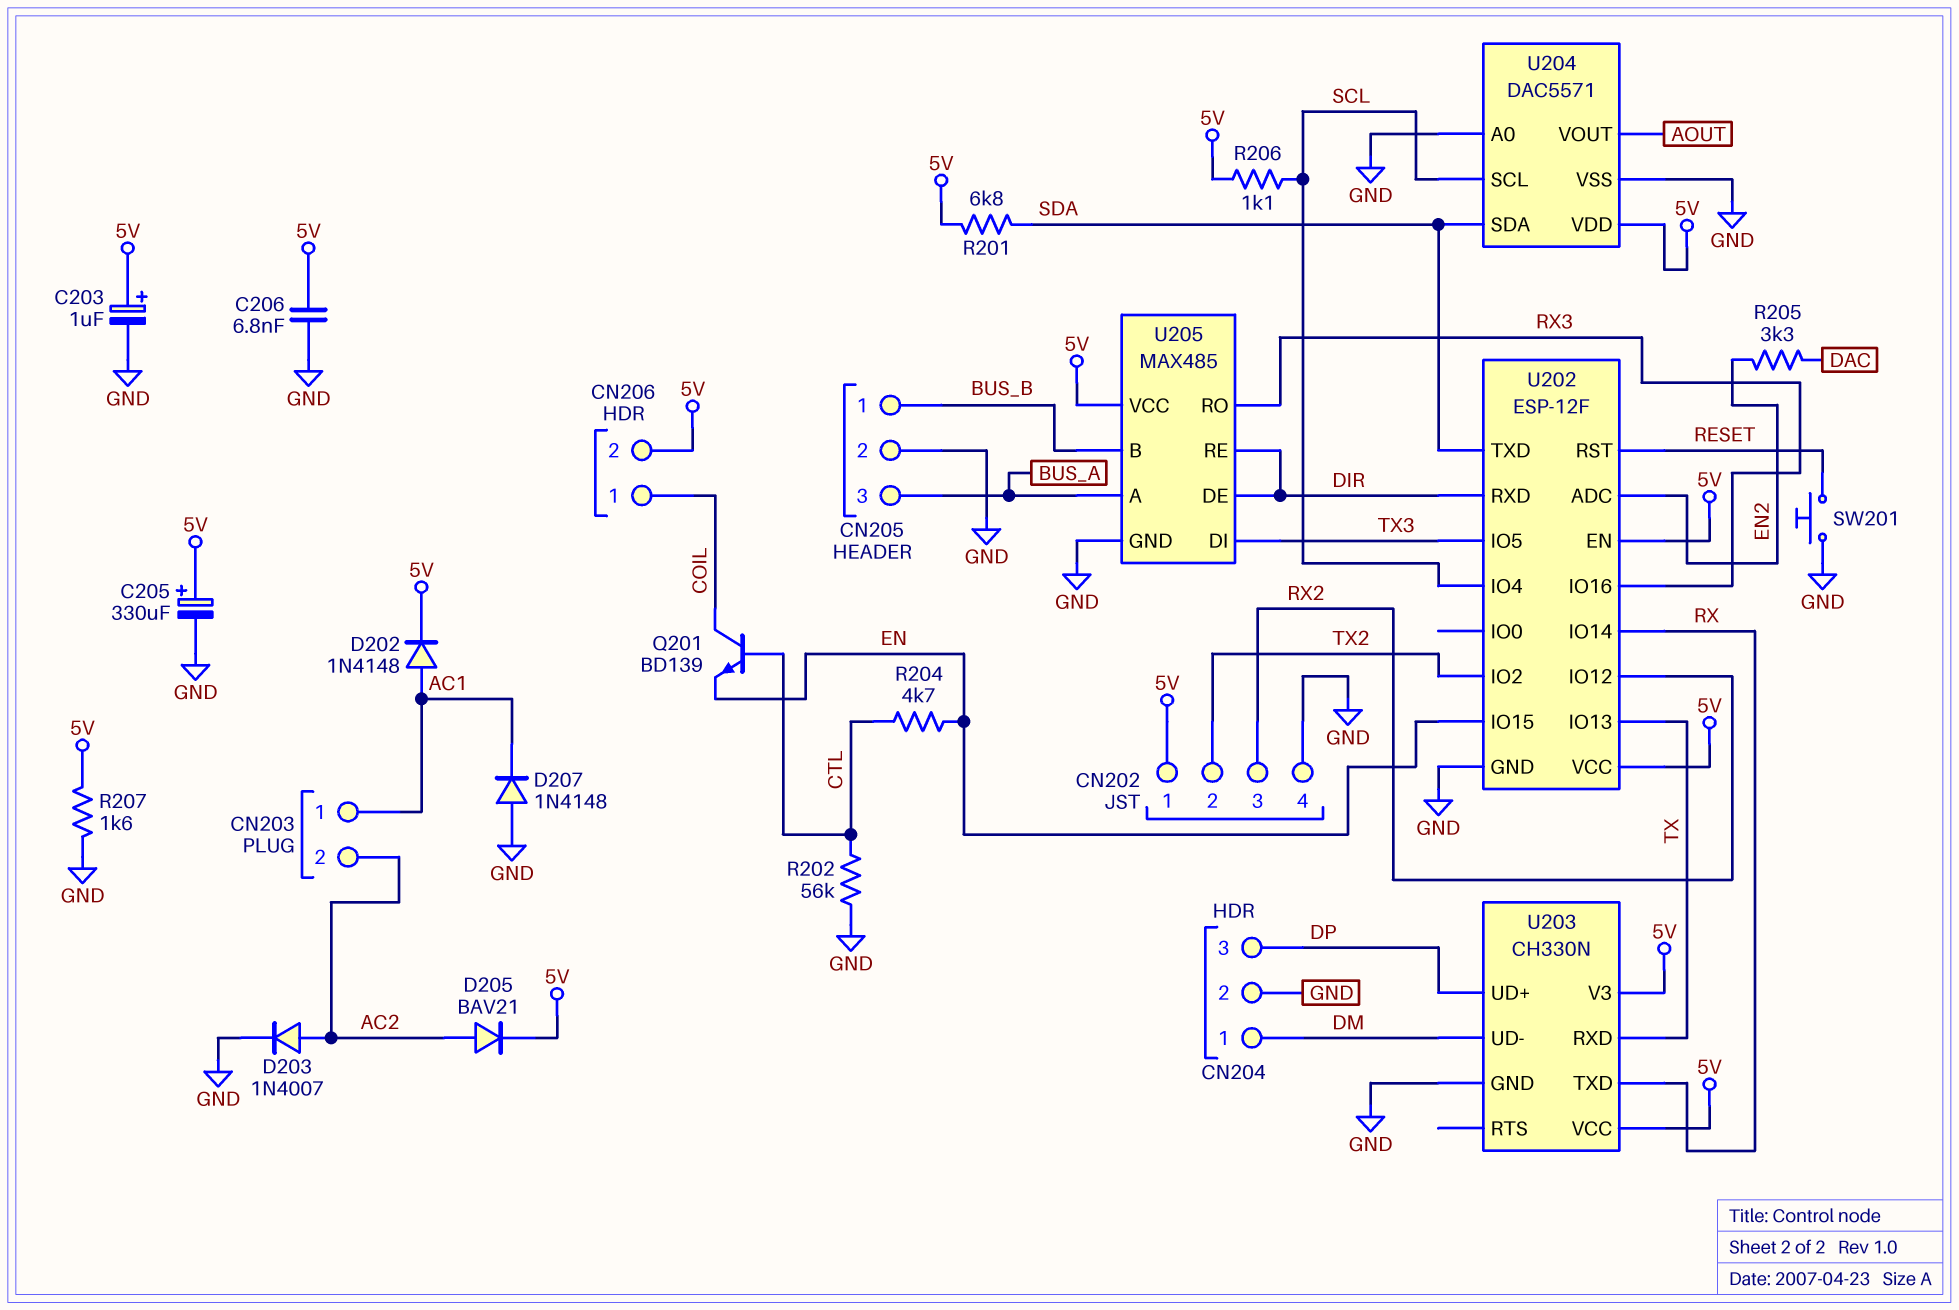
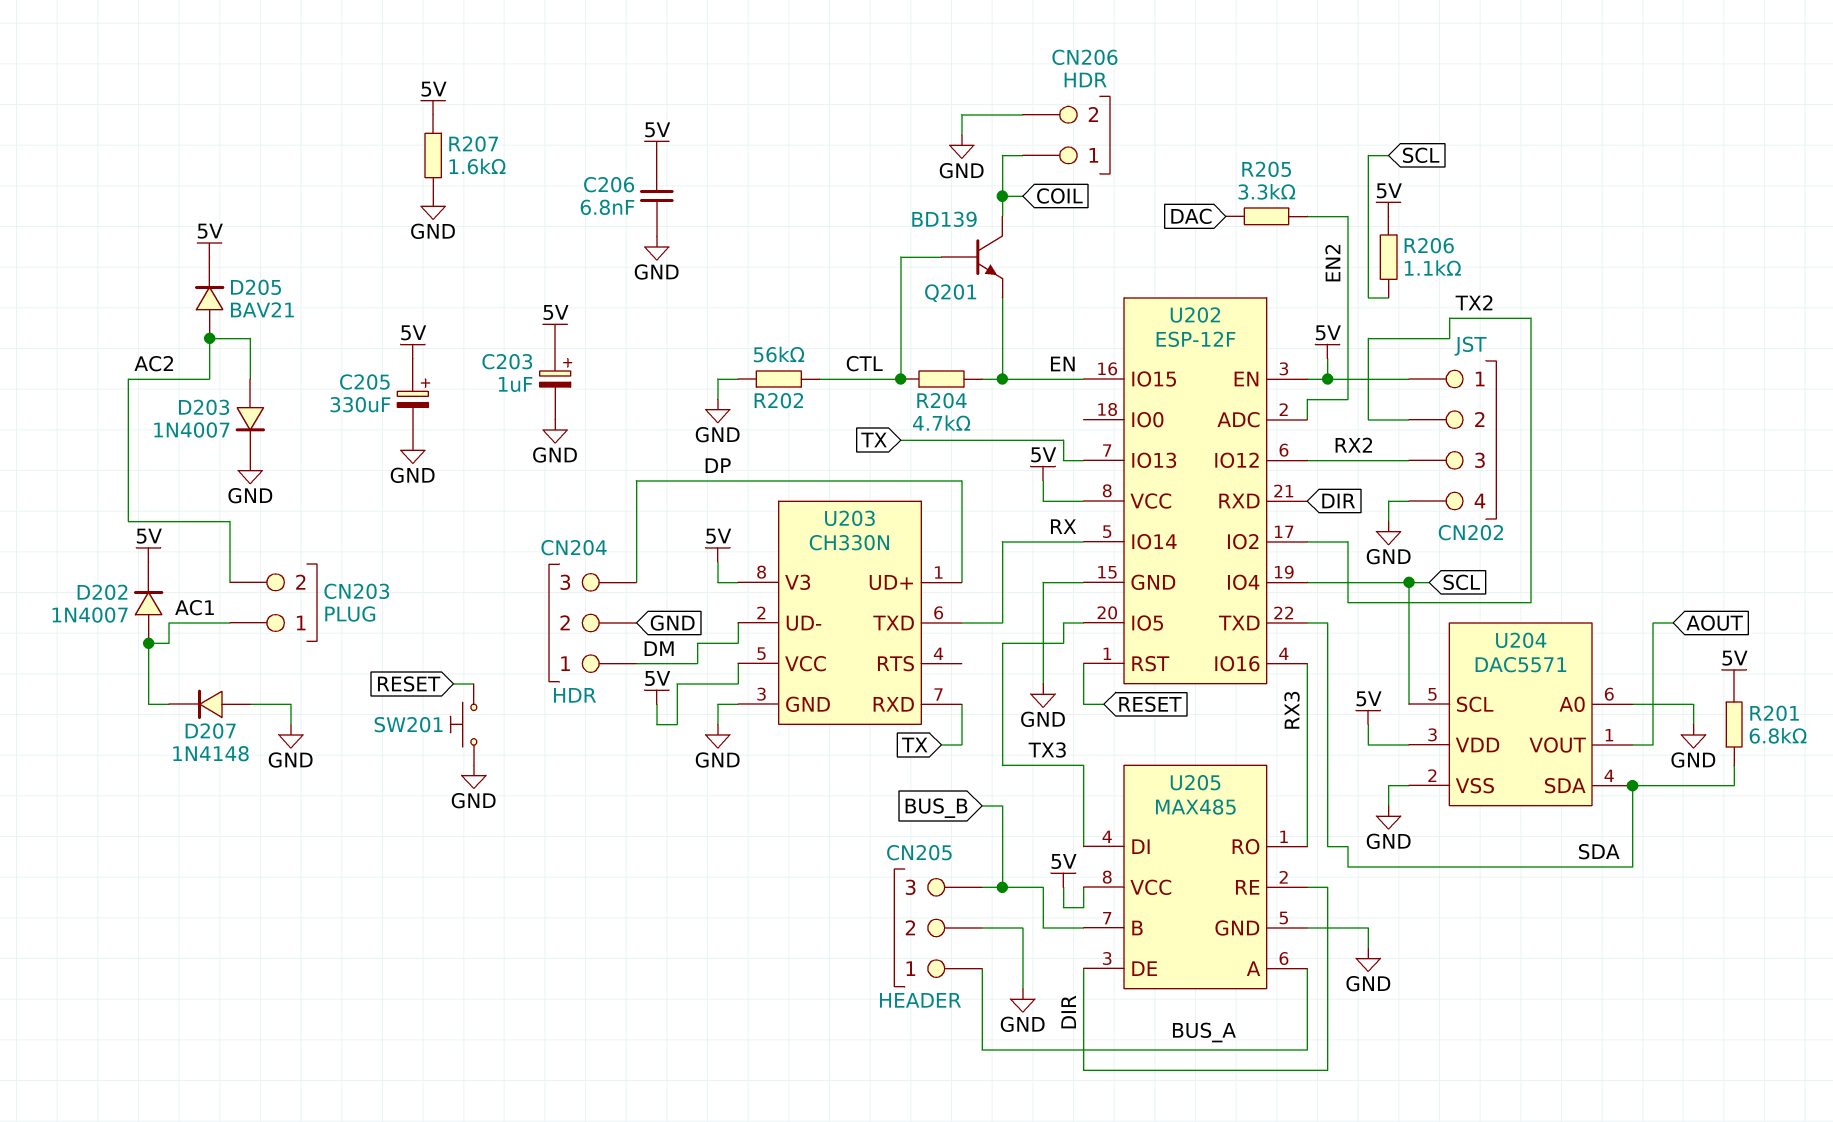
CN205 pin 1: BUS_B -> BUS_A
CN205 pin 3: BUS_A -> BUS_B
CN206 pin 2: 5V -> GND
D202: diode 1N4148 (A AC1, K 5V) -> diode 1N4007 (A AC1, K 5V)

